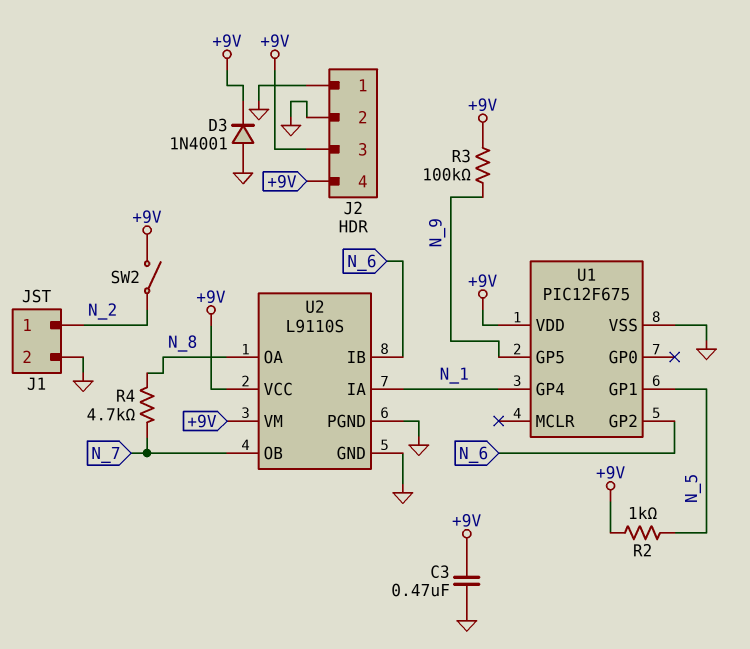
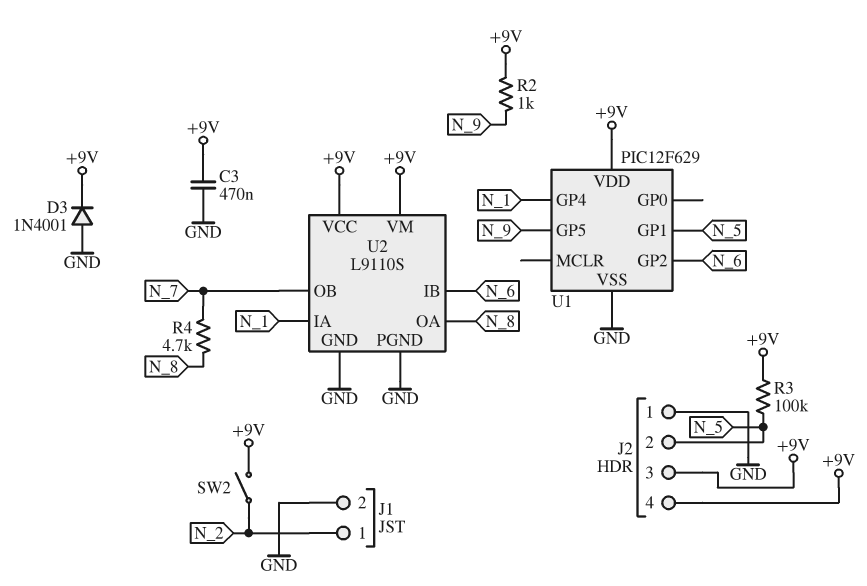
J2 pin 2: GND -> N_5
R2: 1k (+9V, N_5) -> 1k (+9V, N_9)
R3: 100k (+9V, N_9) -> 100k (+9V, N_5)
U1: PIC12F675 -> PIC12F629

